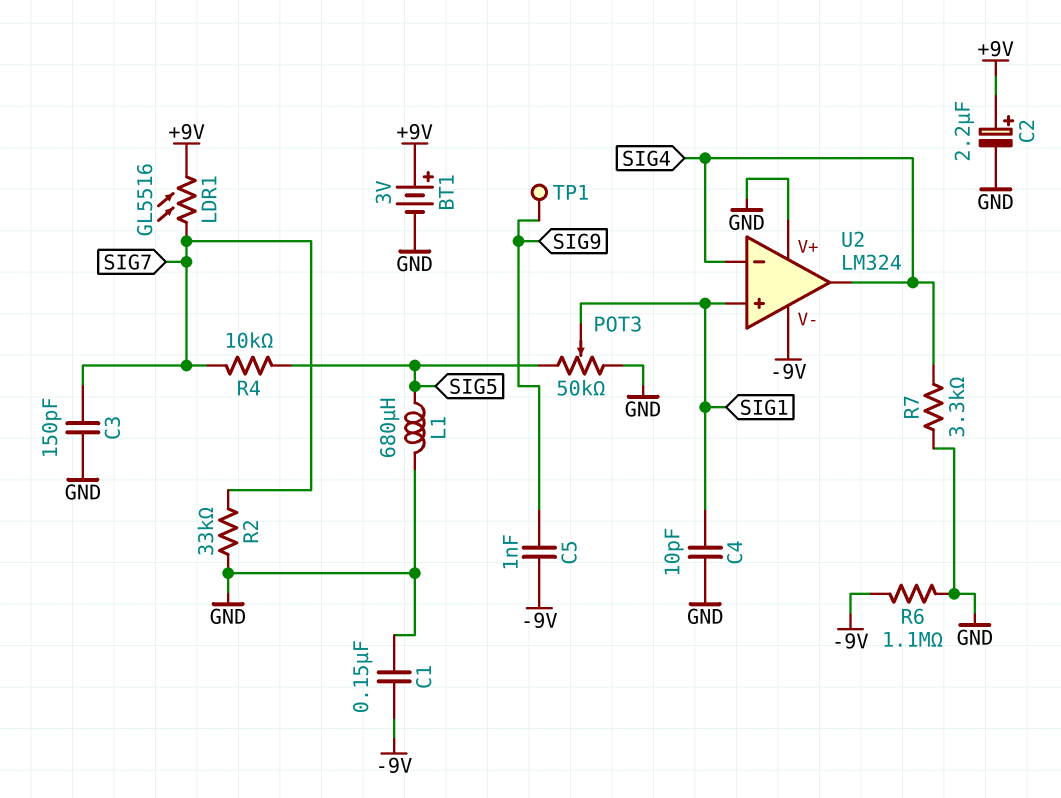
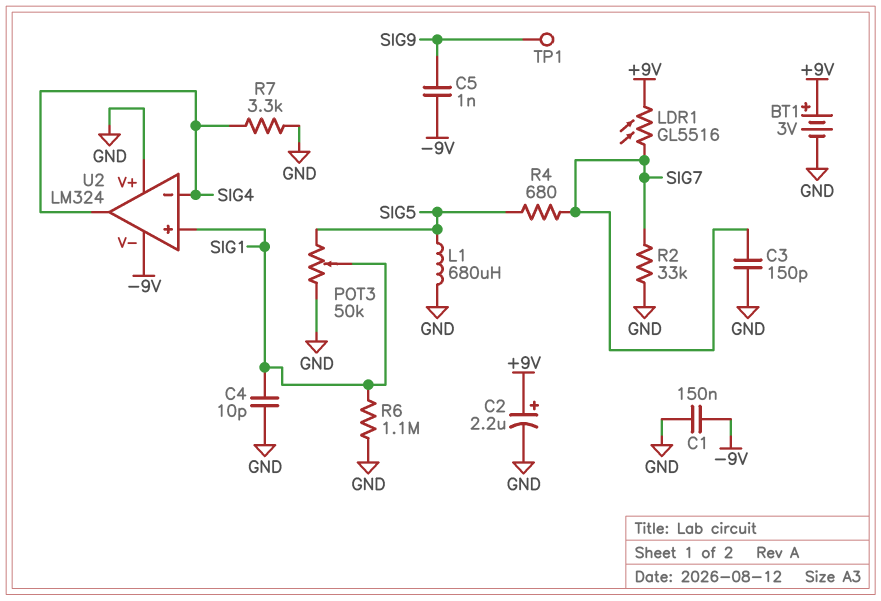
R4: 10k (SIG5, SIG7) -> 680 (SIG5, SIG7)
R6: 1.1M (-9V, GND) -> 1.1M (GND, SIG1)

